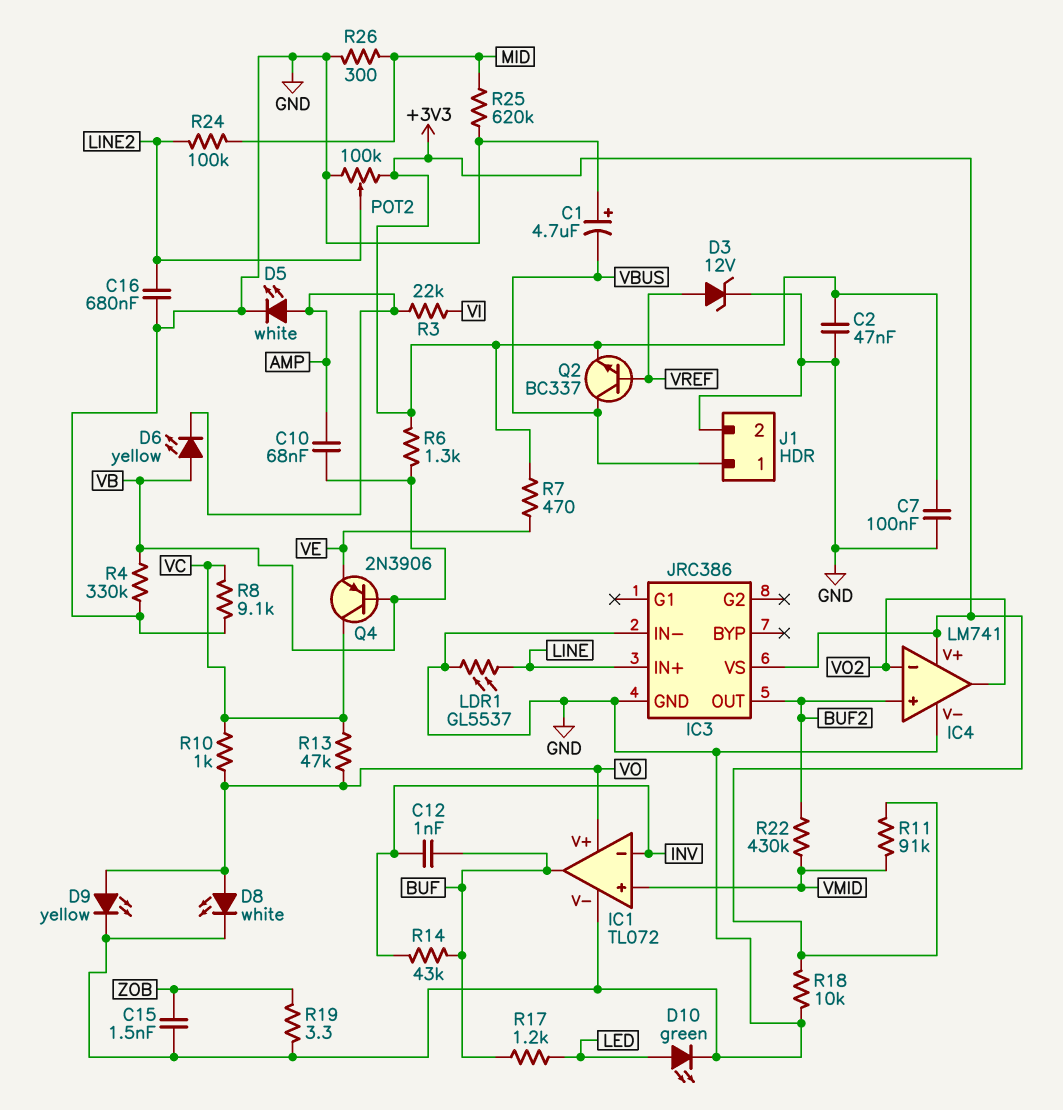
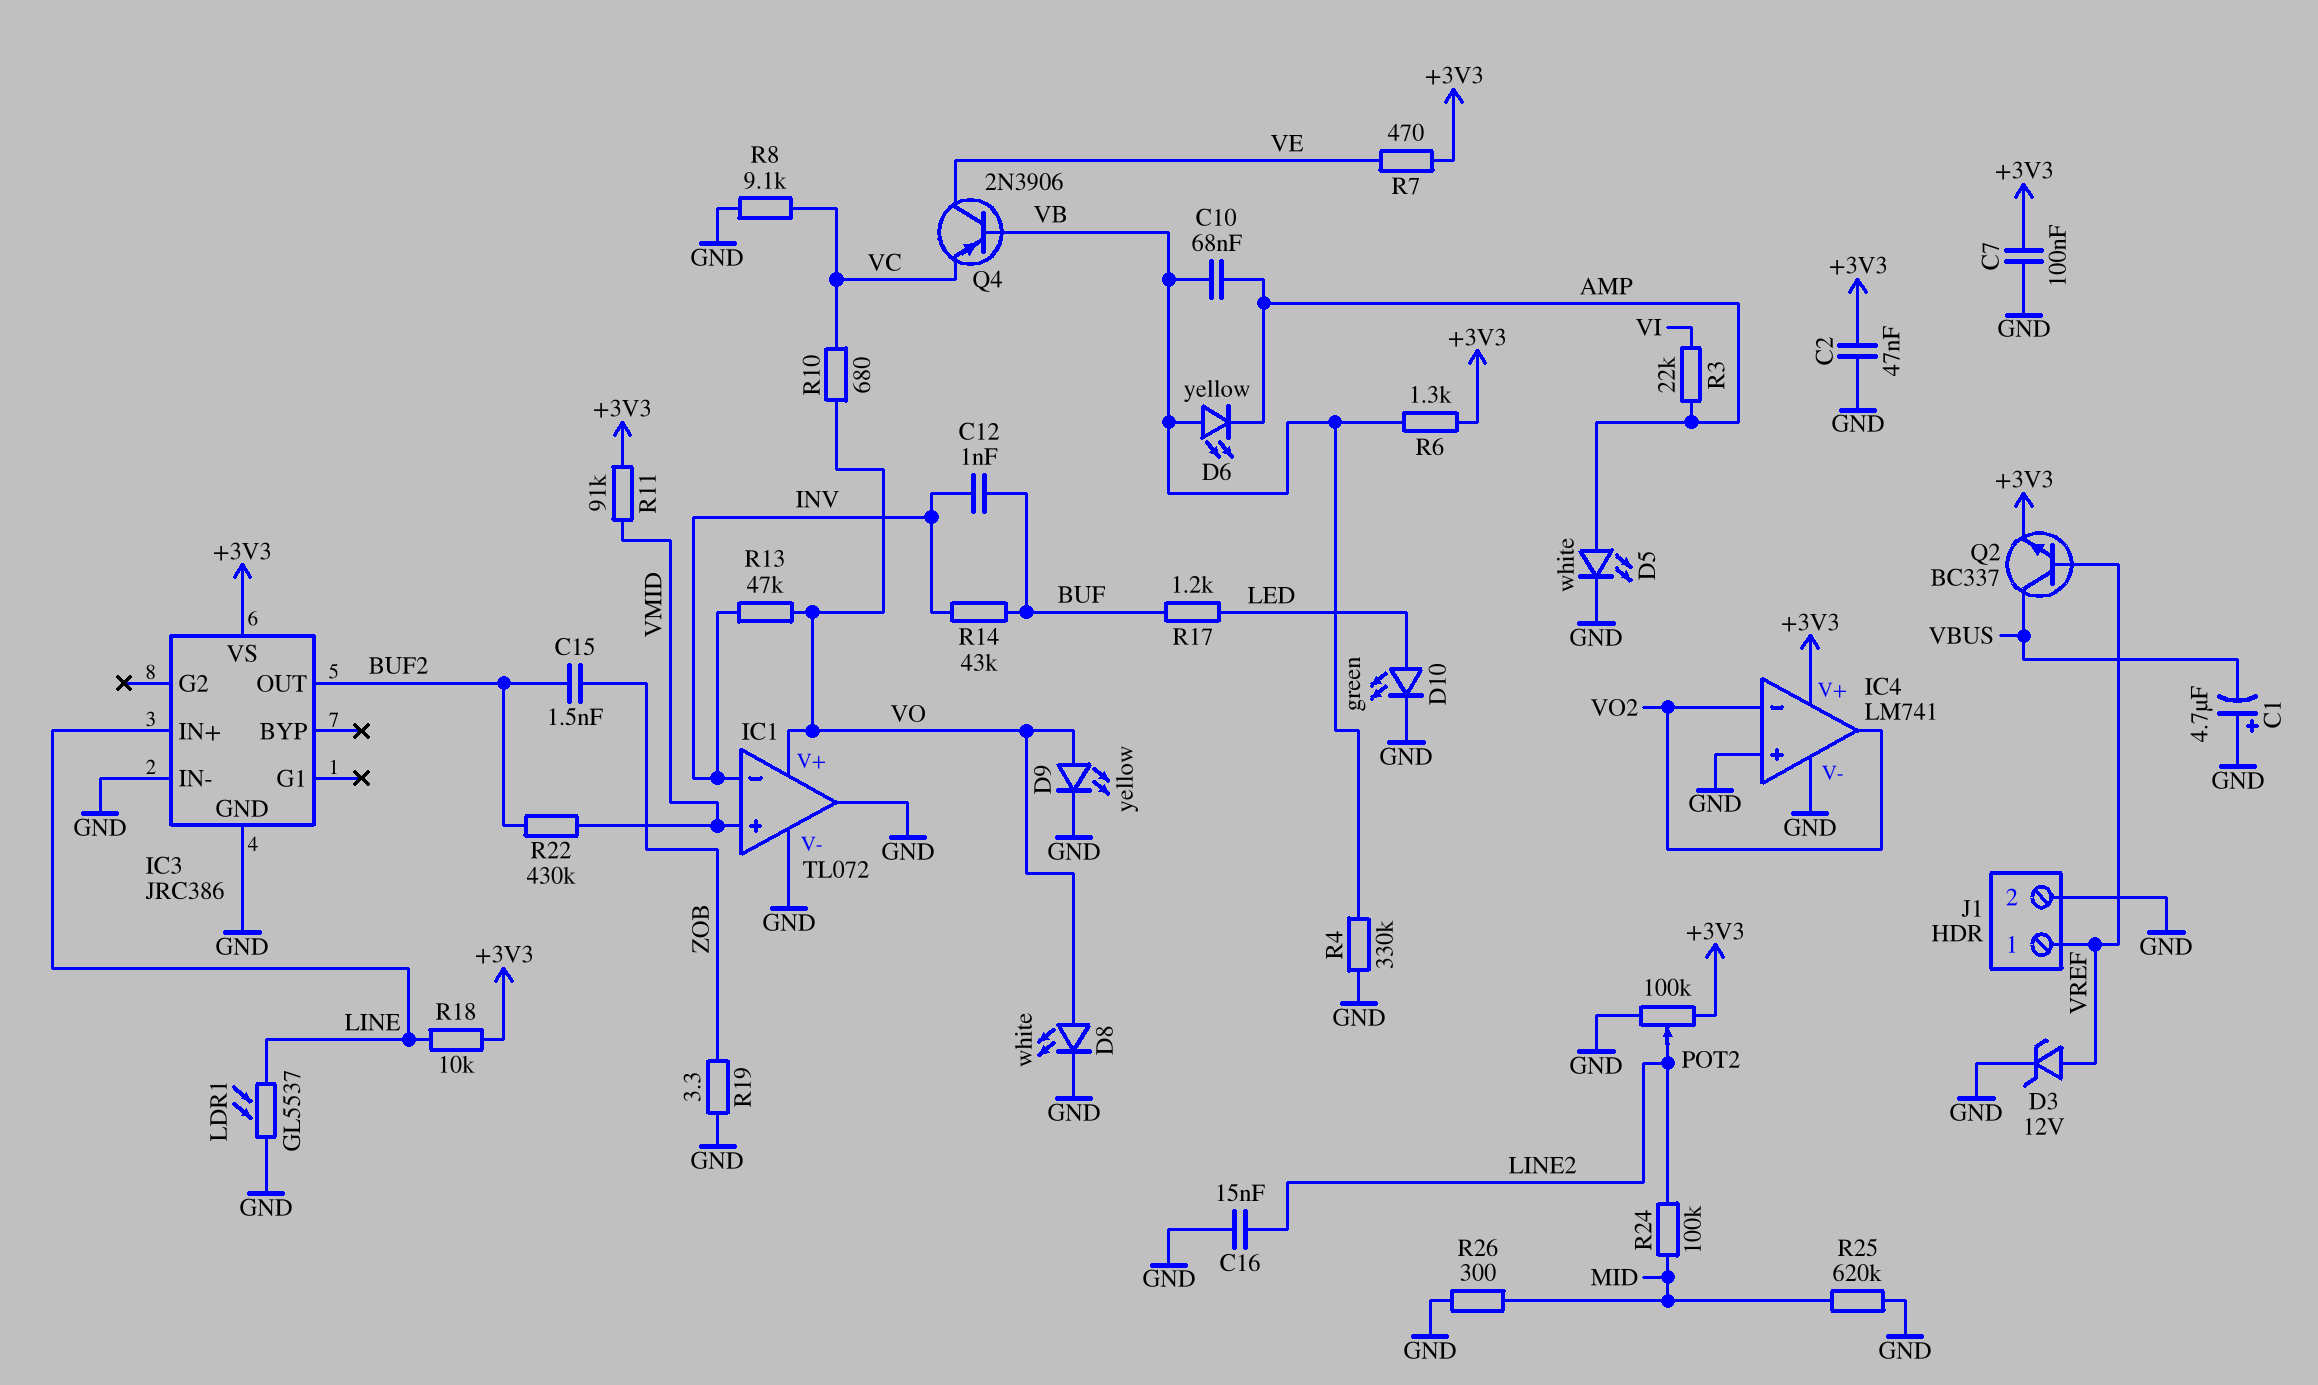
C15: 1.5nF (GND, ZOB) -> 1.5nF (BUF2, ZOB)
C16: 680nF (GND, LINE2) -> 15nF (GND, LINE2)
IC1 pin out: BUF -> GND
IC4 pin in+: BUF2 -> GND
J1 pin 1: VBUS -> VREF
Q4: PNP 2N3906 (B VB, C VC, E VE) -> PNP 2N3906 (B VB, C VE, E VC)
R10: 1k (VC, VO) -> 680 (VC, VO)
R13: 47k (VC, VO) -> 47k (INV, VO)
R18: 10k (+3V3, GND) -> 10k (+3V3, LINE)

